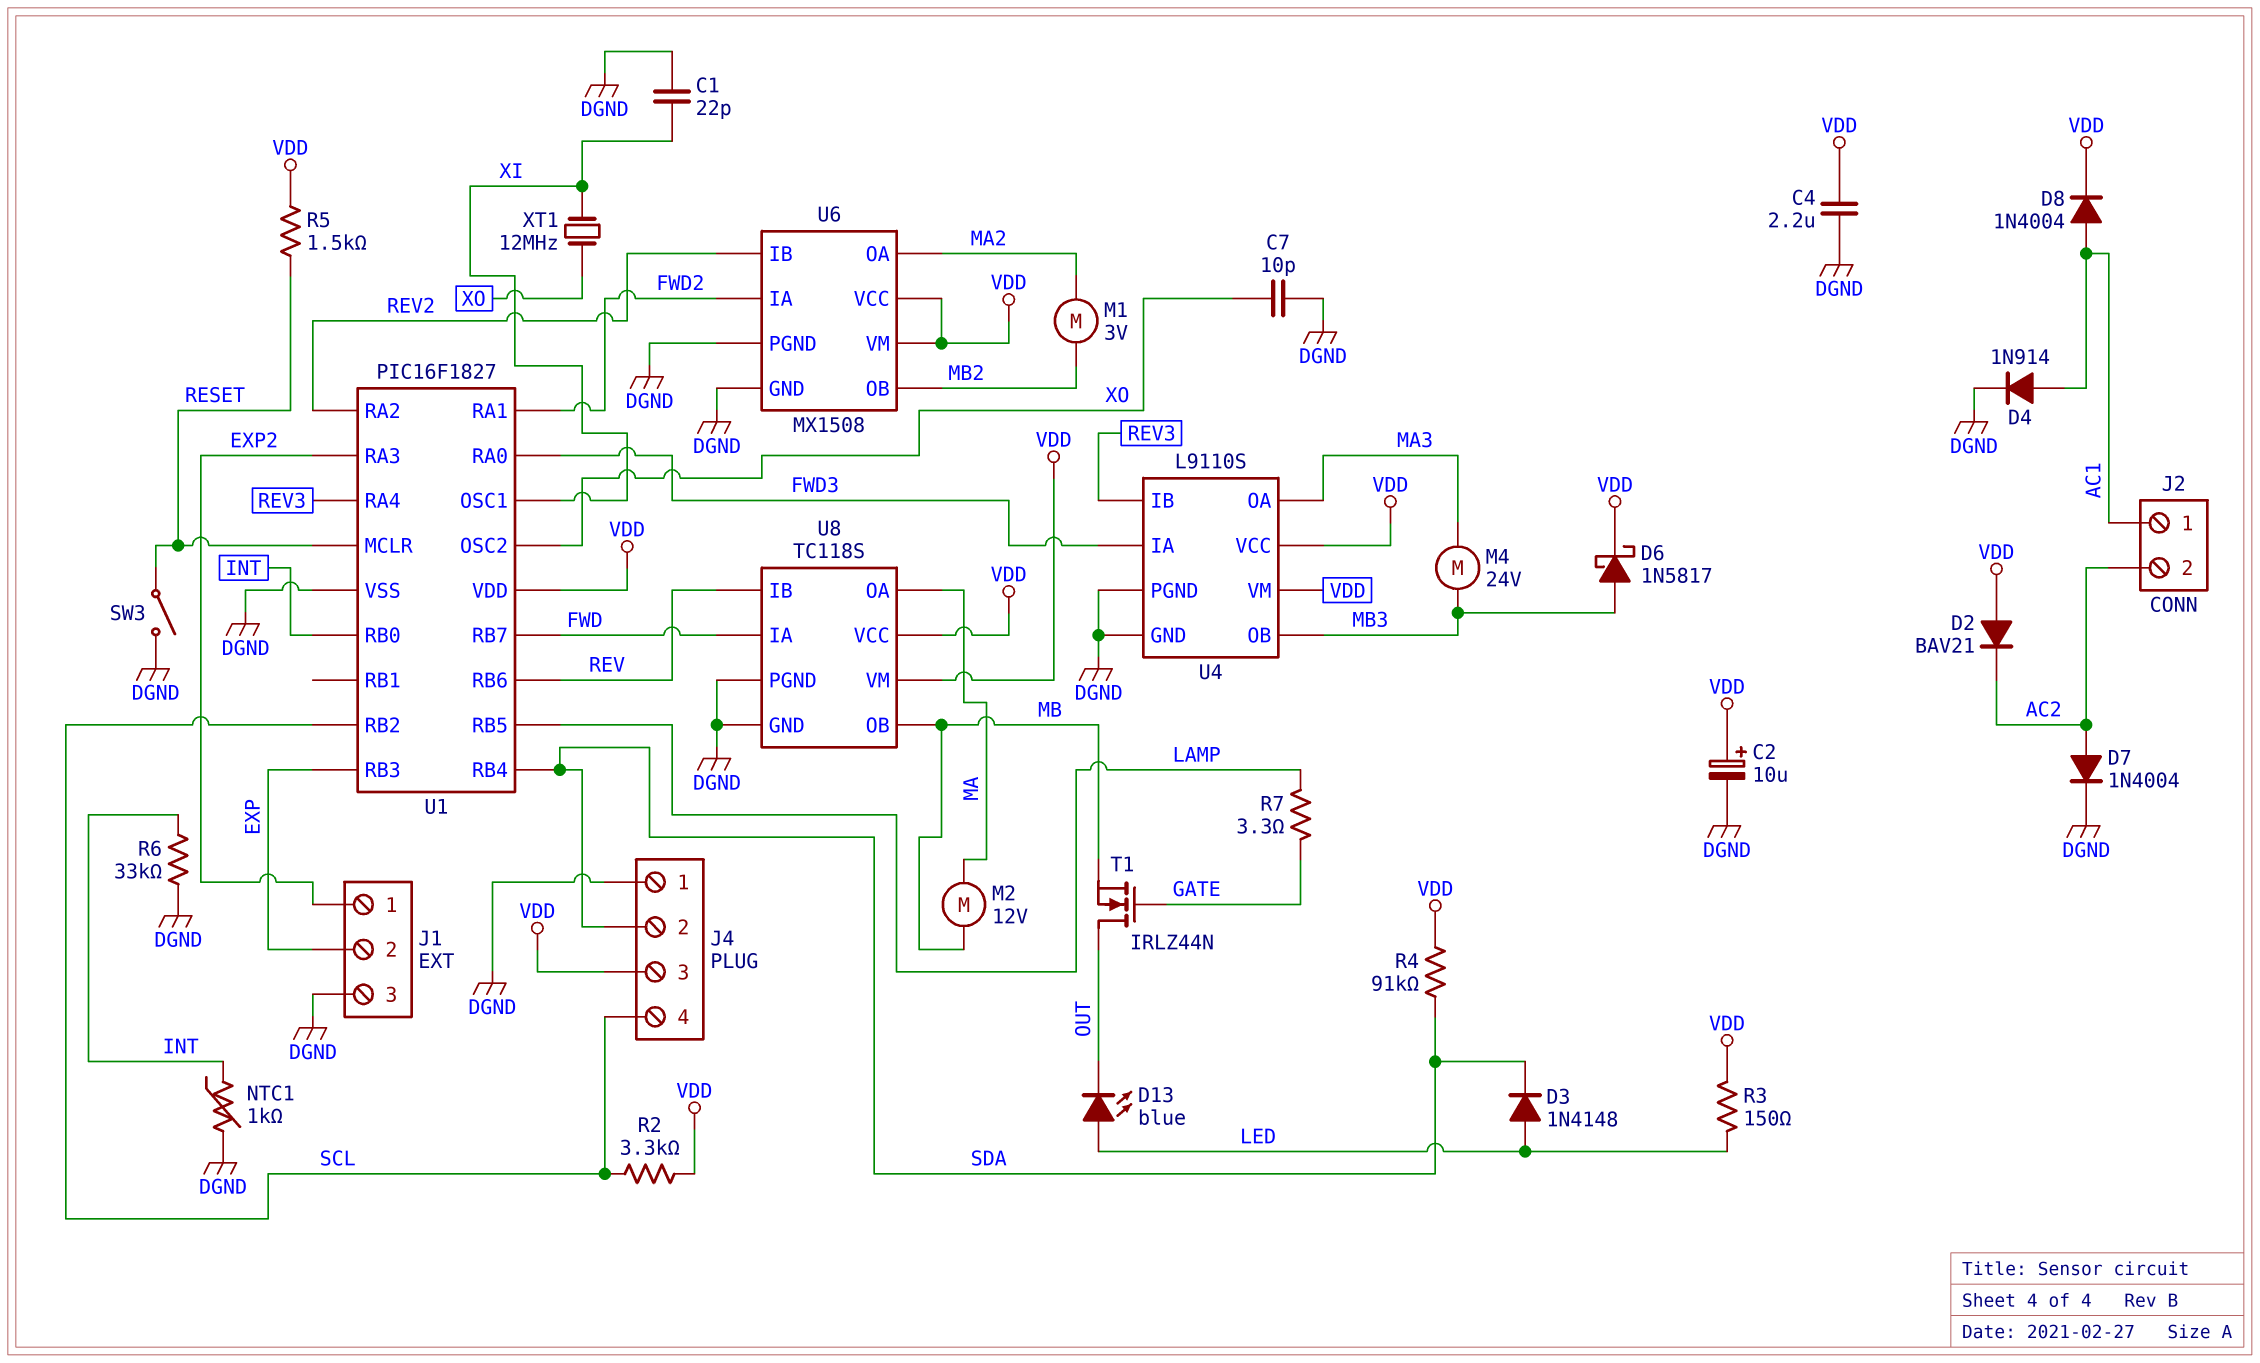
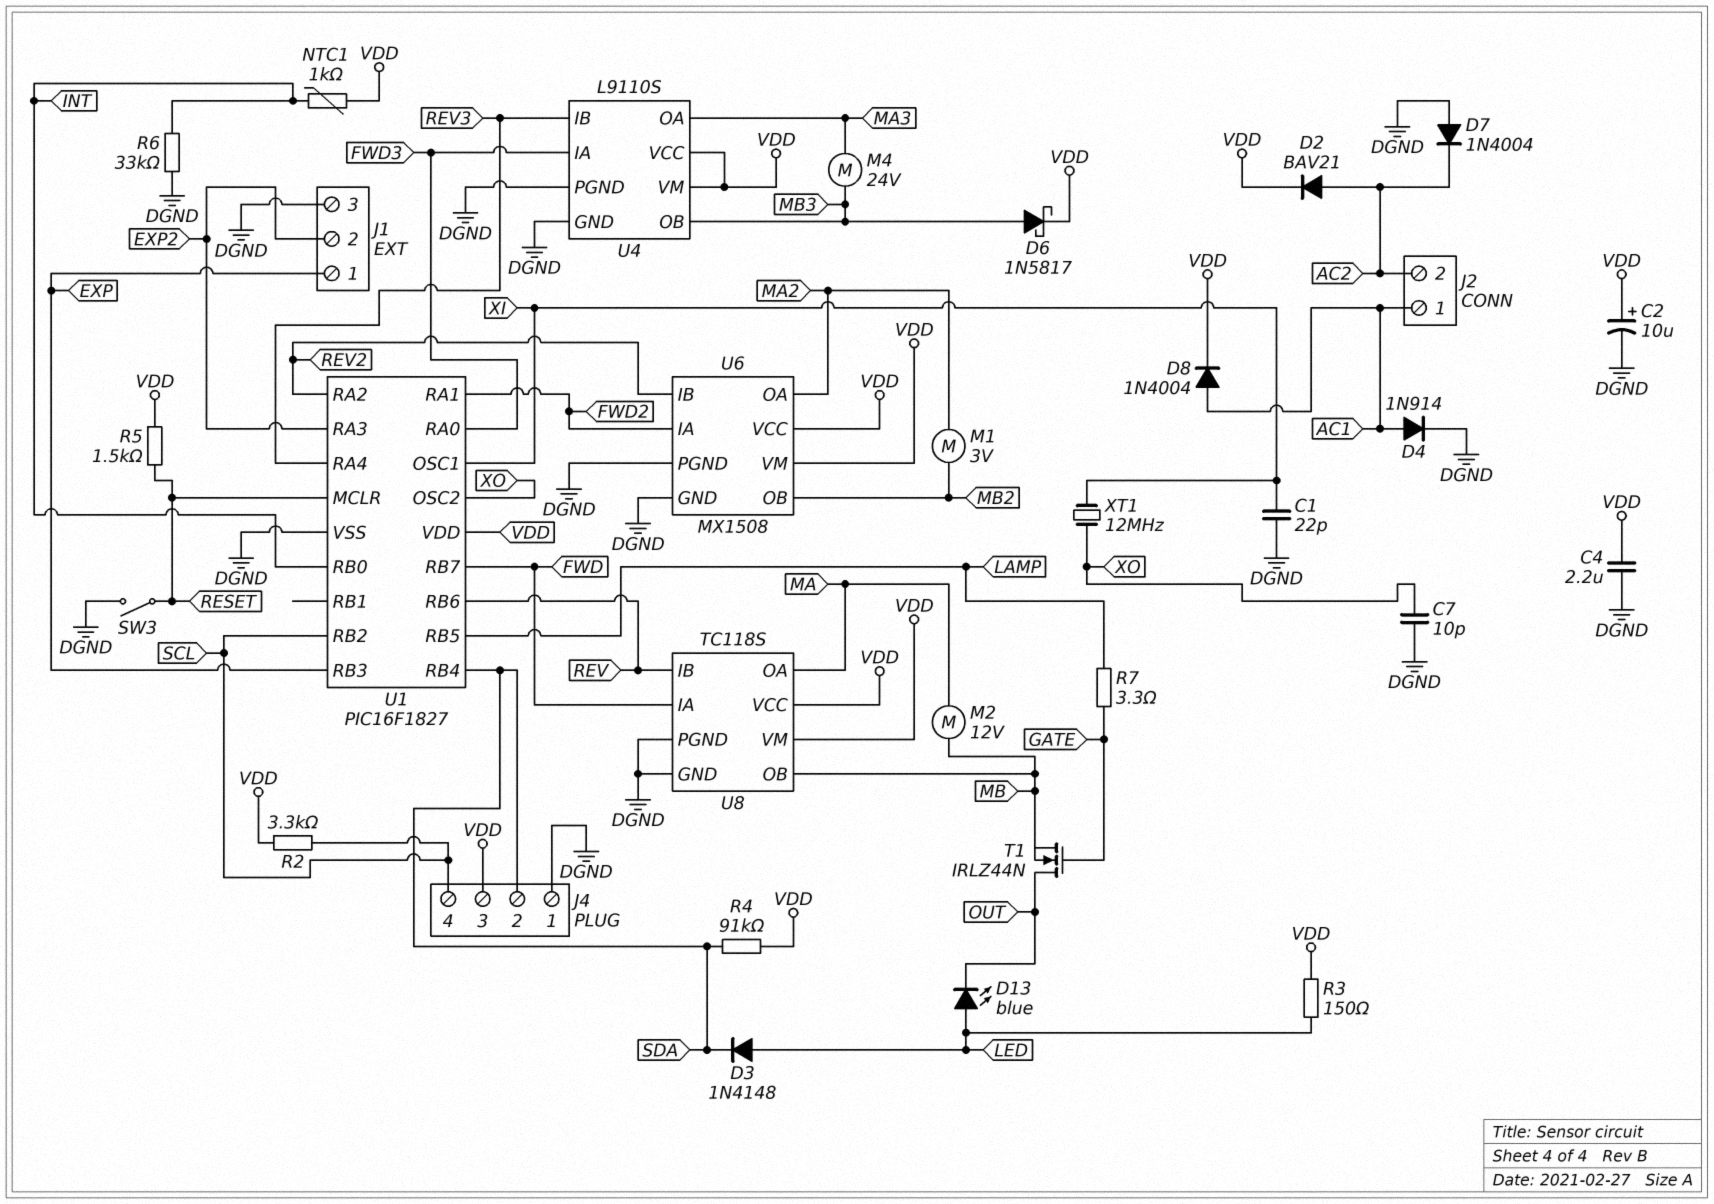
D2: diode BAV21 (A VDD, K AC2) -> diode BAV21 (A AC2, K VDD)
D7: diode 1N4004 (A AC2, K DGND) -> diode 1N4004 (A DGND, K AC2)
J1 pin 1: EXP2 -> EXP
J1 pin 2: EXP -> EXP2
NTC1: 1k (DGND, INT) -> 1k (INT, VDD)

